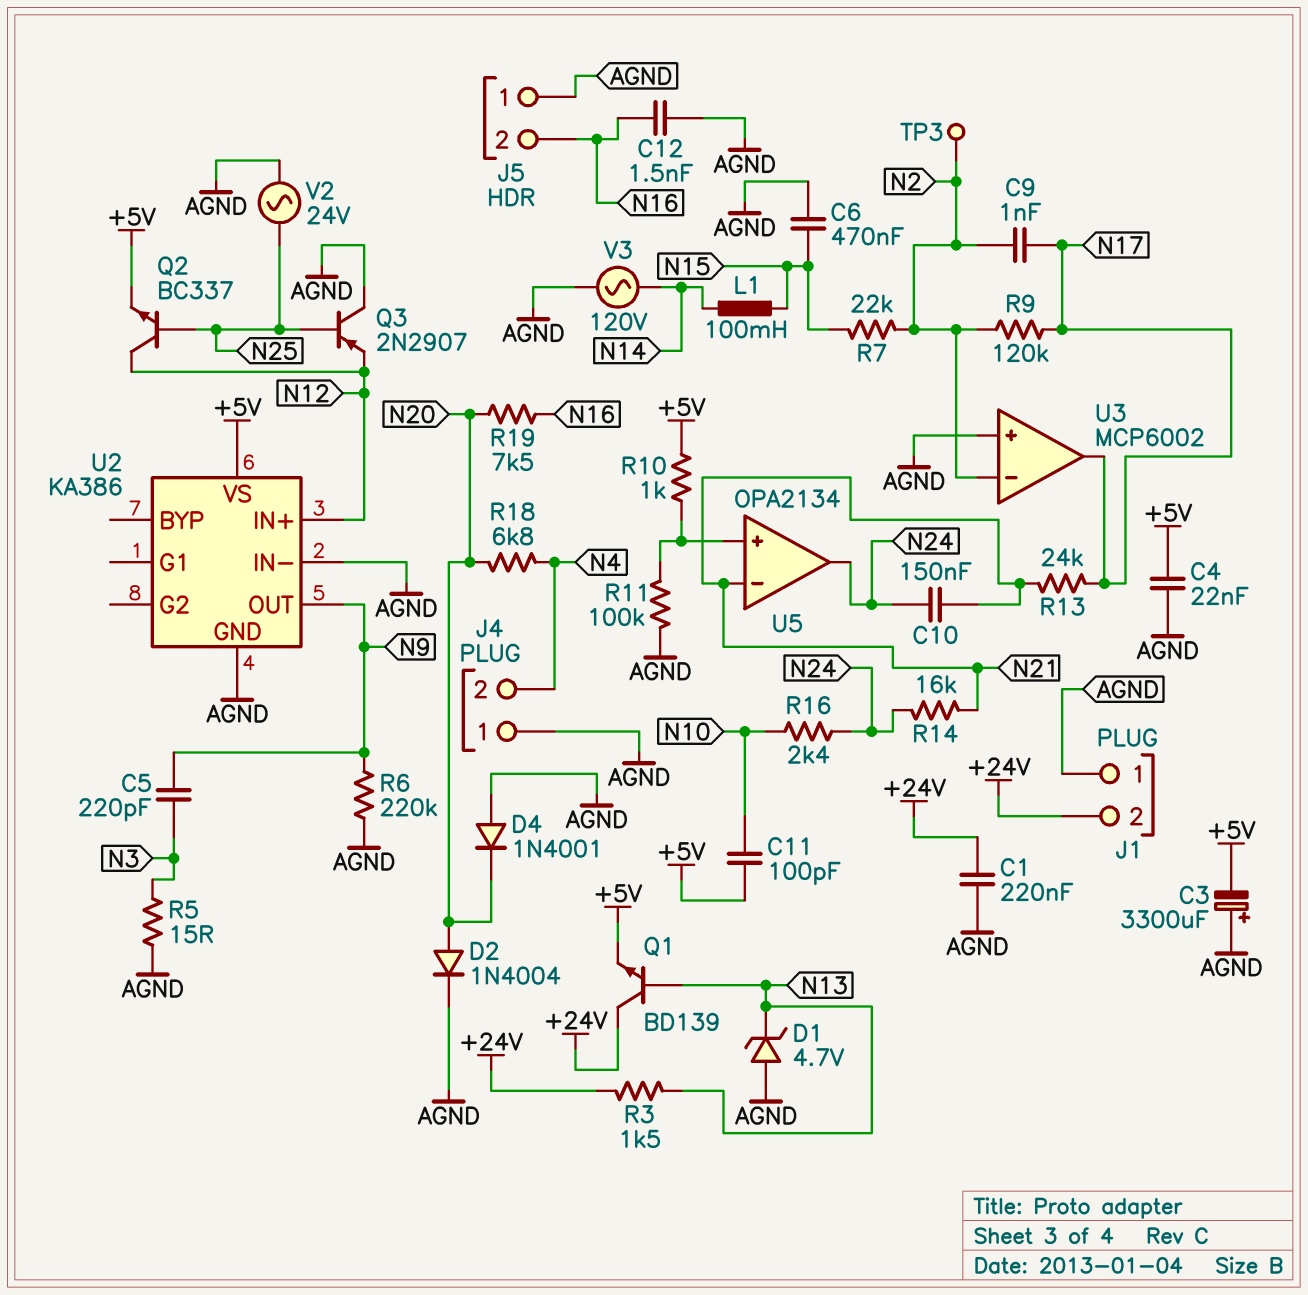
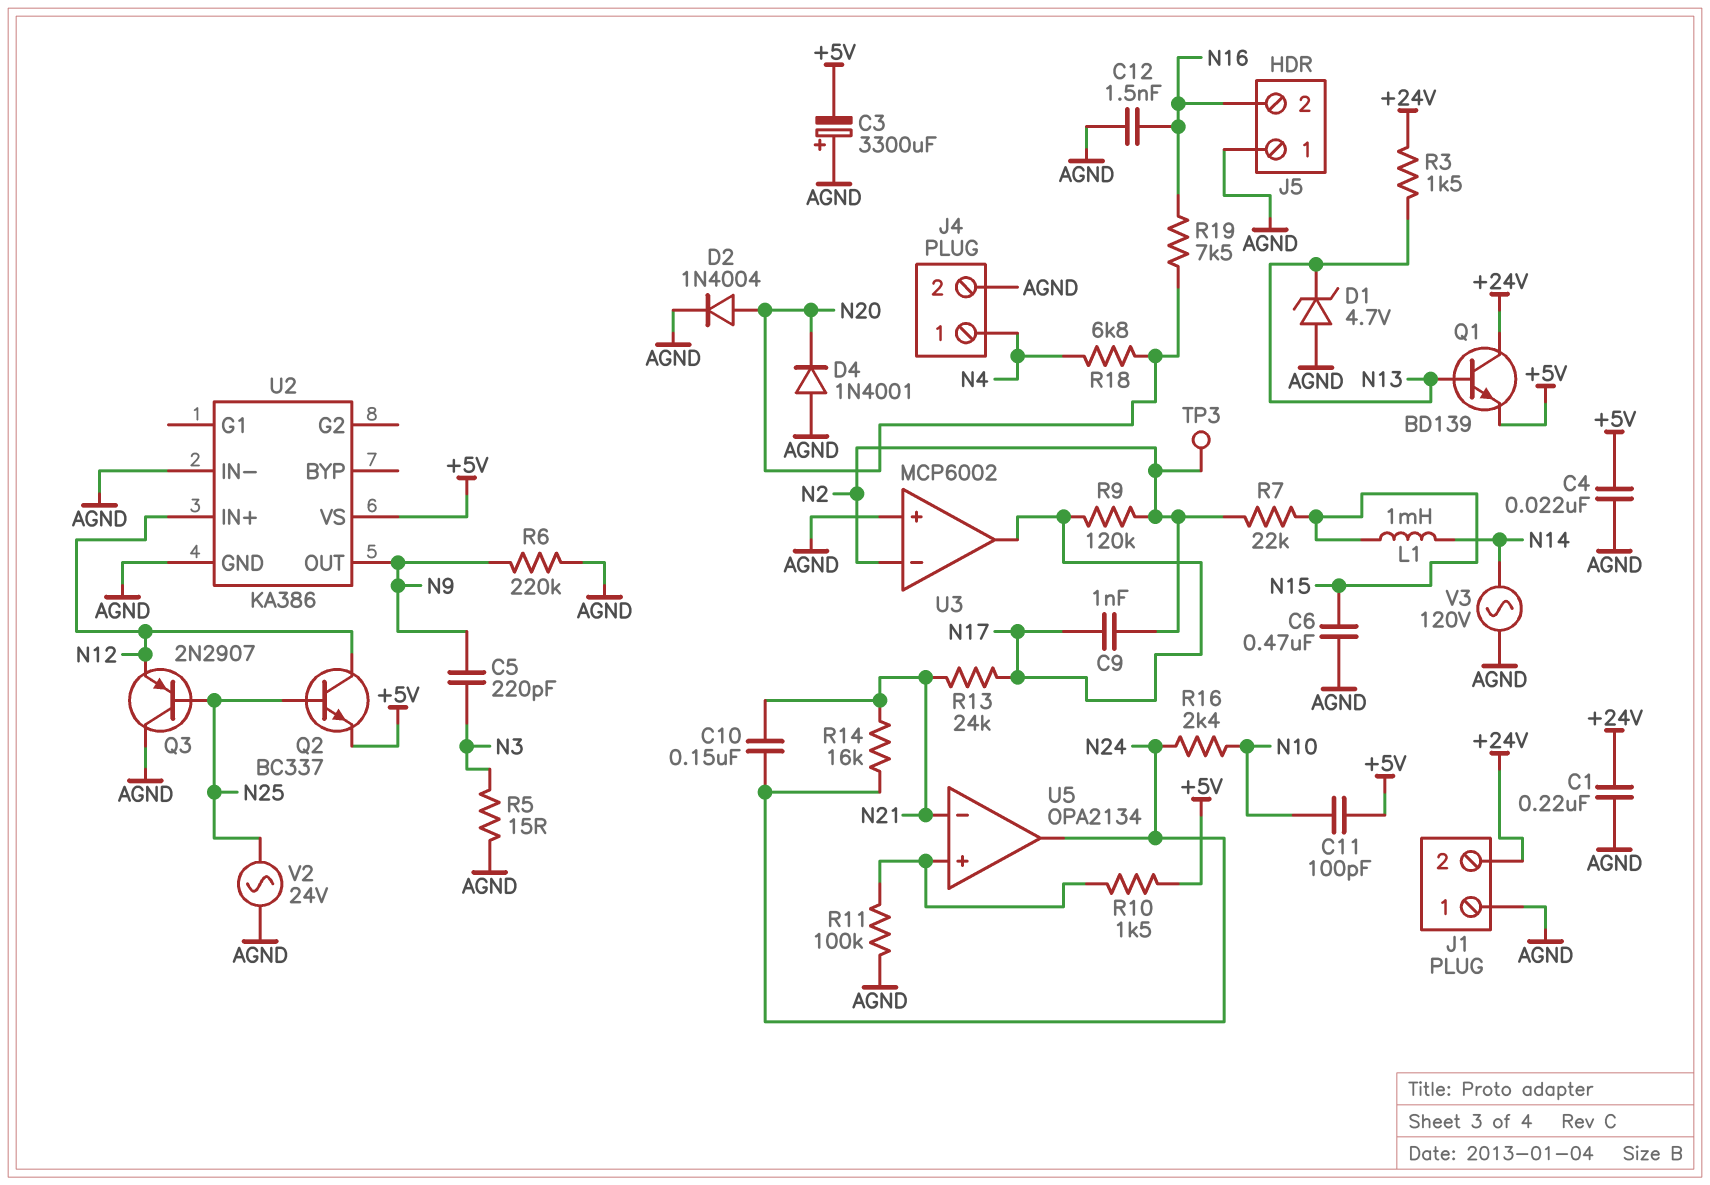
J4 pin 1: AGND -> N4
J4 pin 2: N4 -> AGND
L1: 100mH (N14, N15) -> 1mH (N14, N15)
R10: 1k (+5V, U5/in+) -> 1.5k (+5V, U5/in+)

